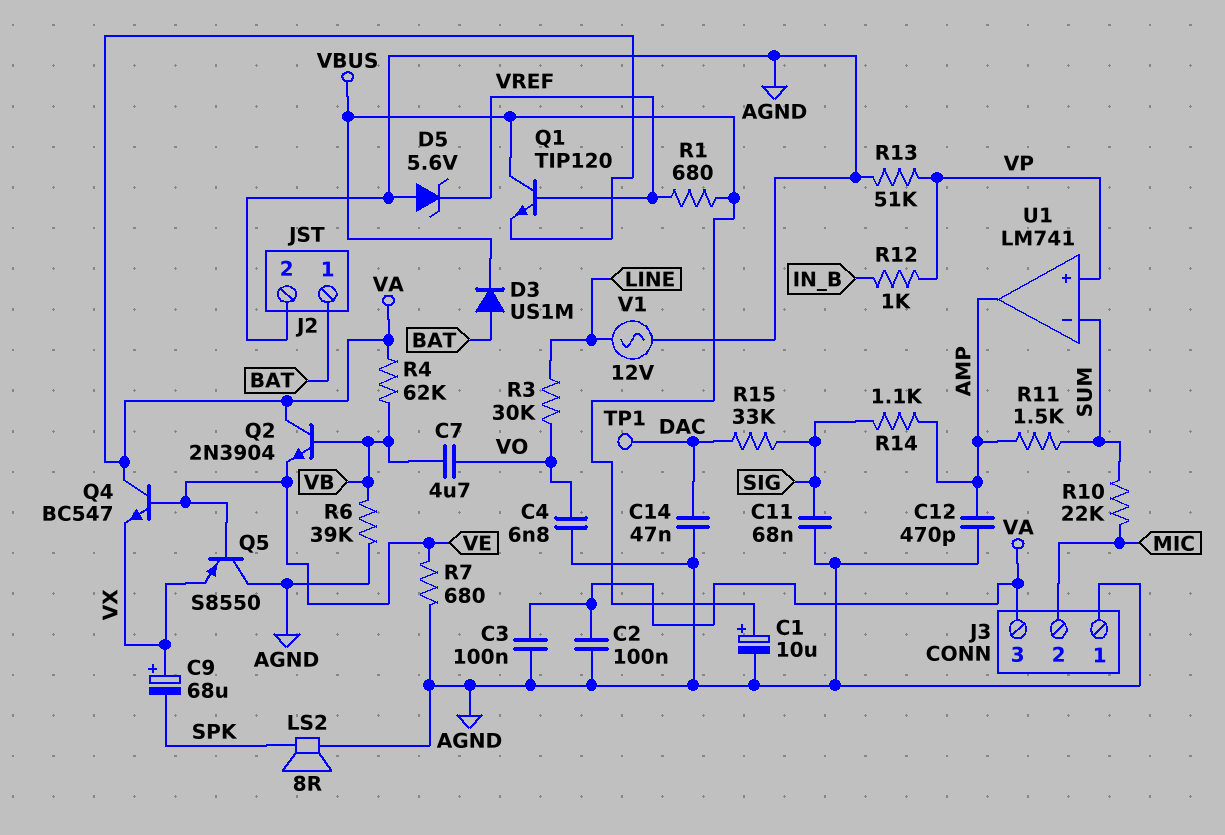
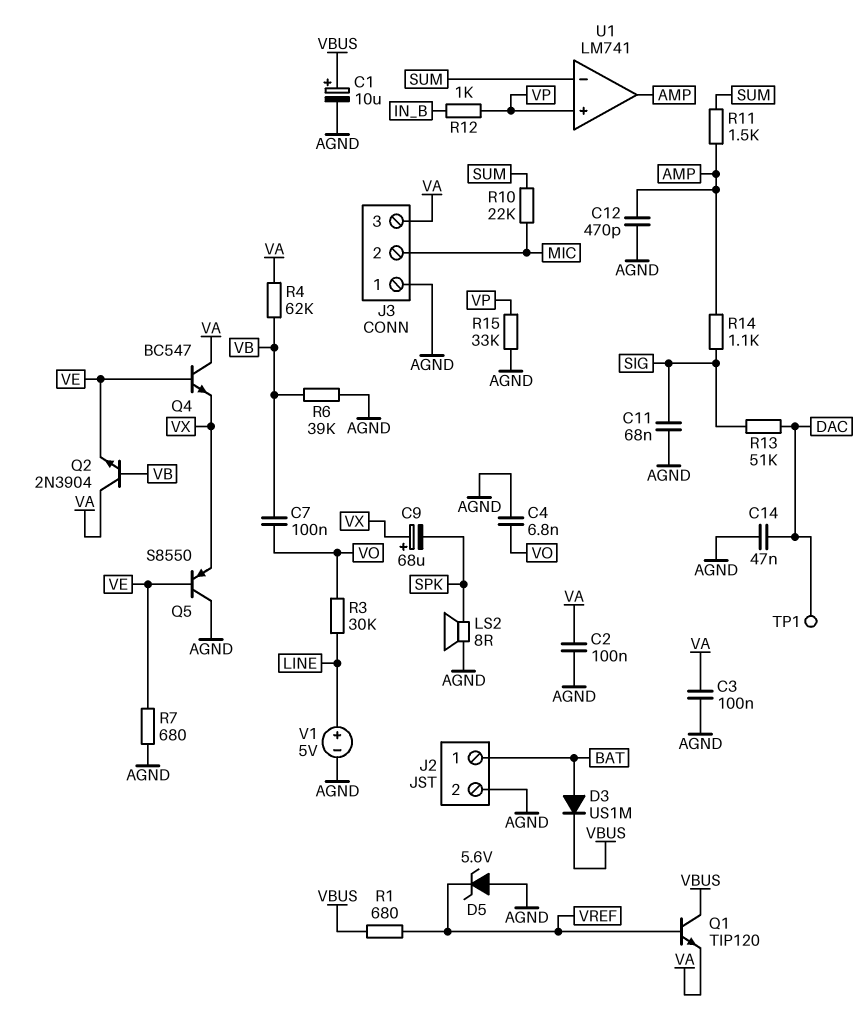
C7: 4.7uF (VB, VO) -> 100nF (VB, VO)
R13: 51k (AGND, VP) -> 51k (DAC, SIG)
R15: 33k (DAC, SIG) -> 33k (AGND, VP)
V1: AC 12V (AGND, LINE) -> 5V (plus LINE, minus AGND)

